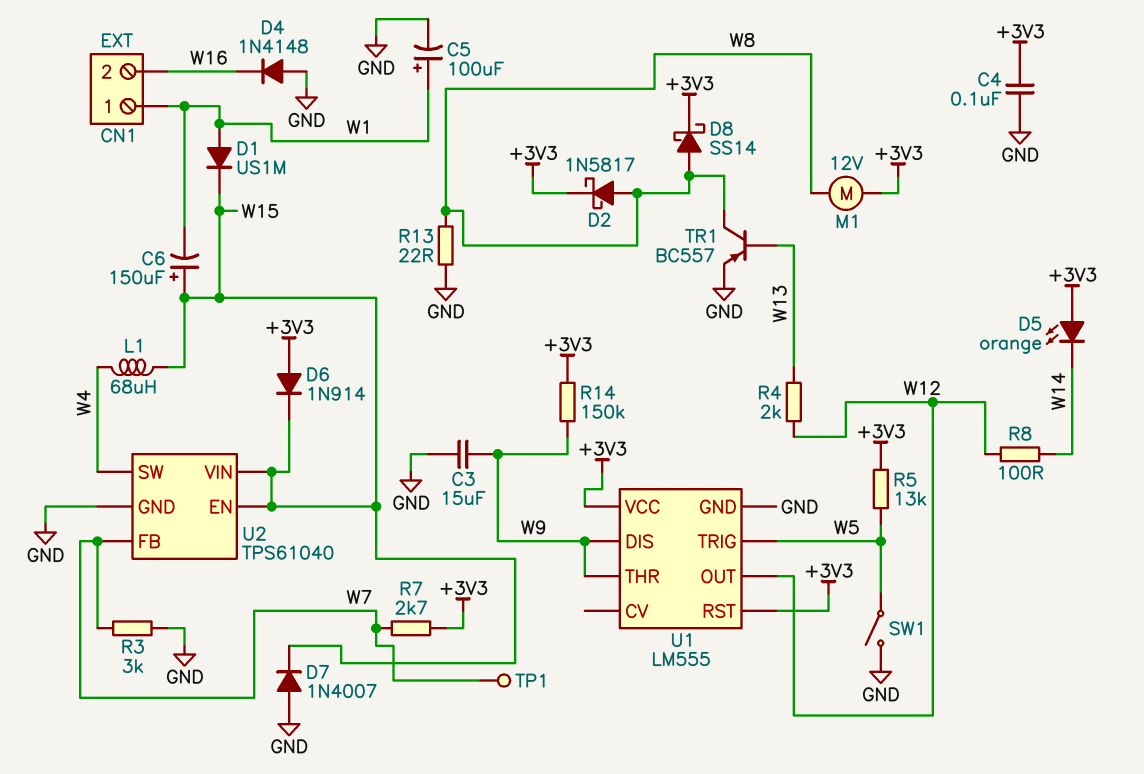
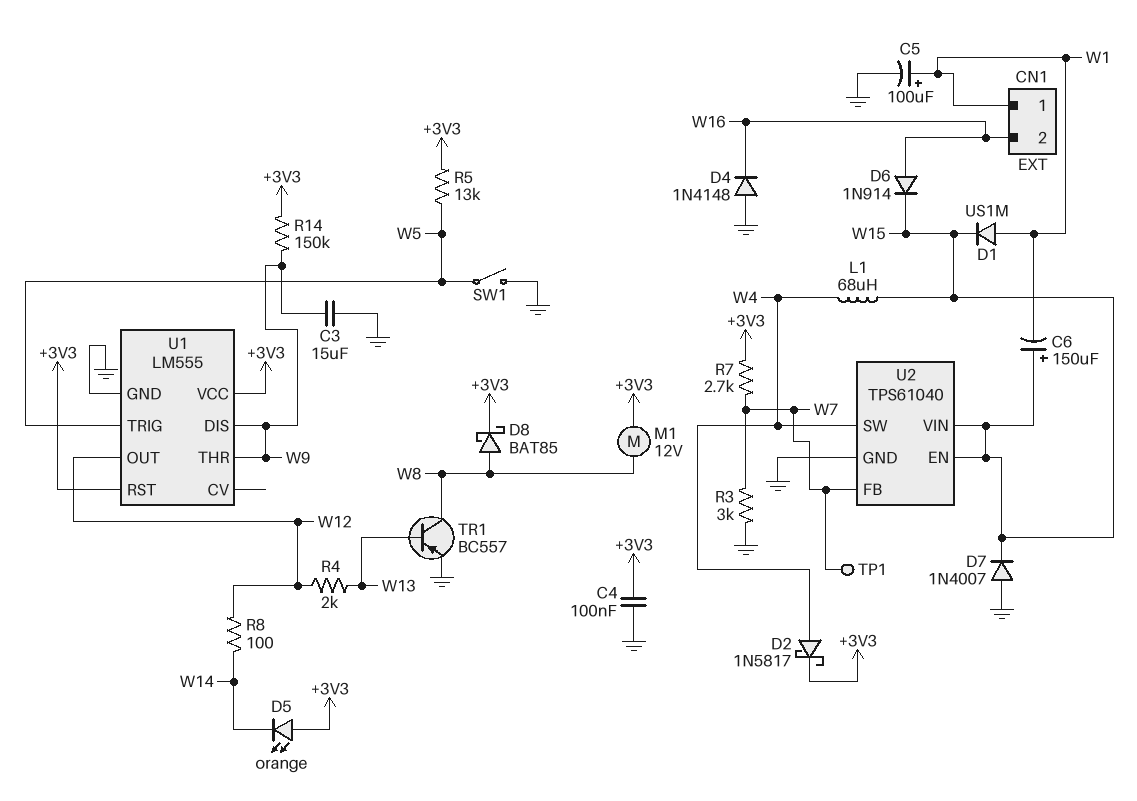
D2: schottky 1N5817 (A W8, K +3V3) -> schottky 1N5817 (A W4, K +3V3)
D6: diode 1N914 (A +3V3, K W15) -> diode 1N914 (A W16, K W15)
D8: schottky SS14 (A W8, K +3V3) -> schottky BAT85 (A W8, K +3V3)
R13: 22 (GND, W8) -> none

